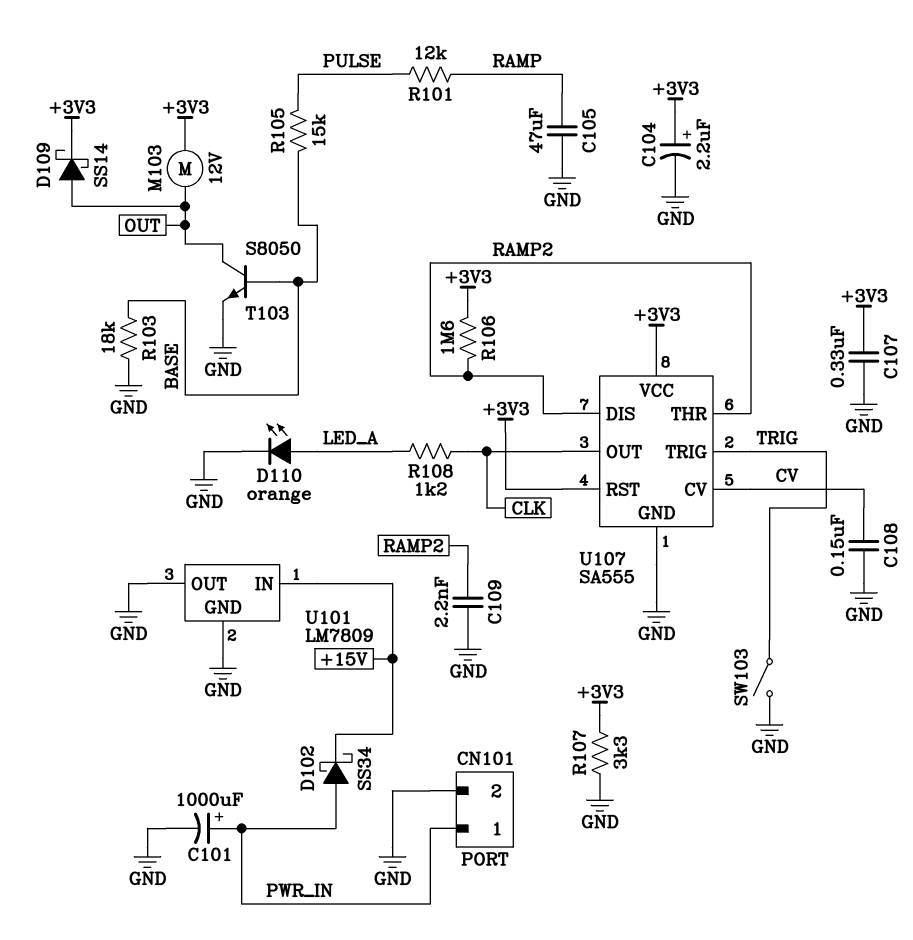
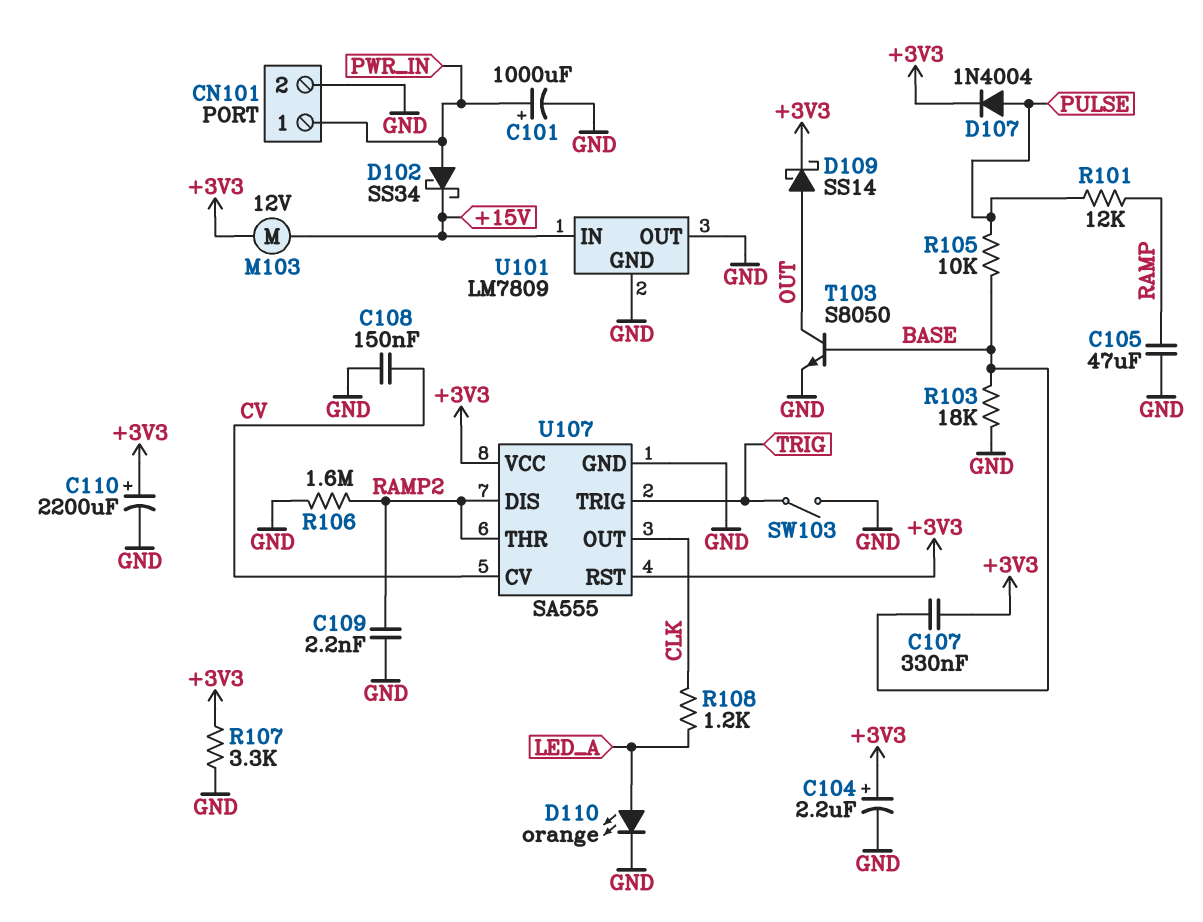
C107: 330nF (+3V3, GND) -> 330nF (+3V3, BASE)
C110: none -> 2200uF (plus +3V3, minus GND)
D107: none -> diode 1N4004 (A PULSE, K +3V3)
M103: motor 12V (+3V3, OUT) -> motor 12V (+3V3, +15V)
R105: 15k (BASE, PULSE) -> 10k (BASE, PULSE)
R106: 1.6M (+3V3, RAMP2) -> 1.6M (GND, RAMP2)

